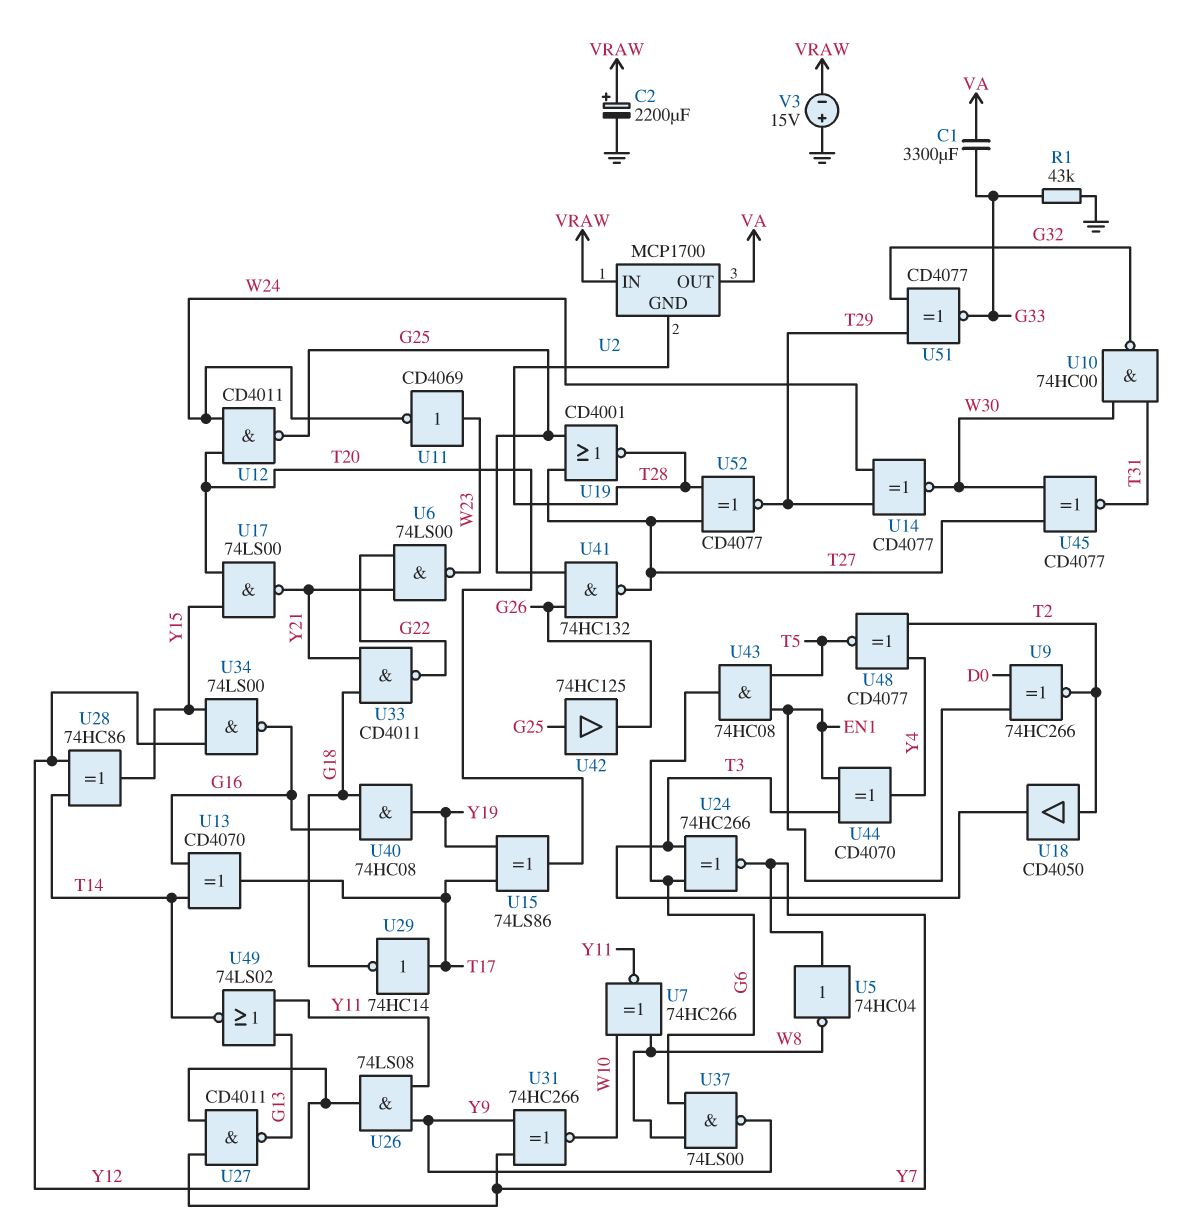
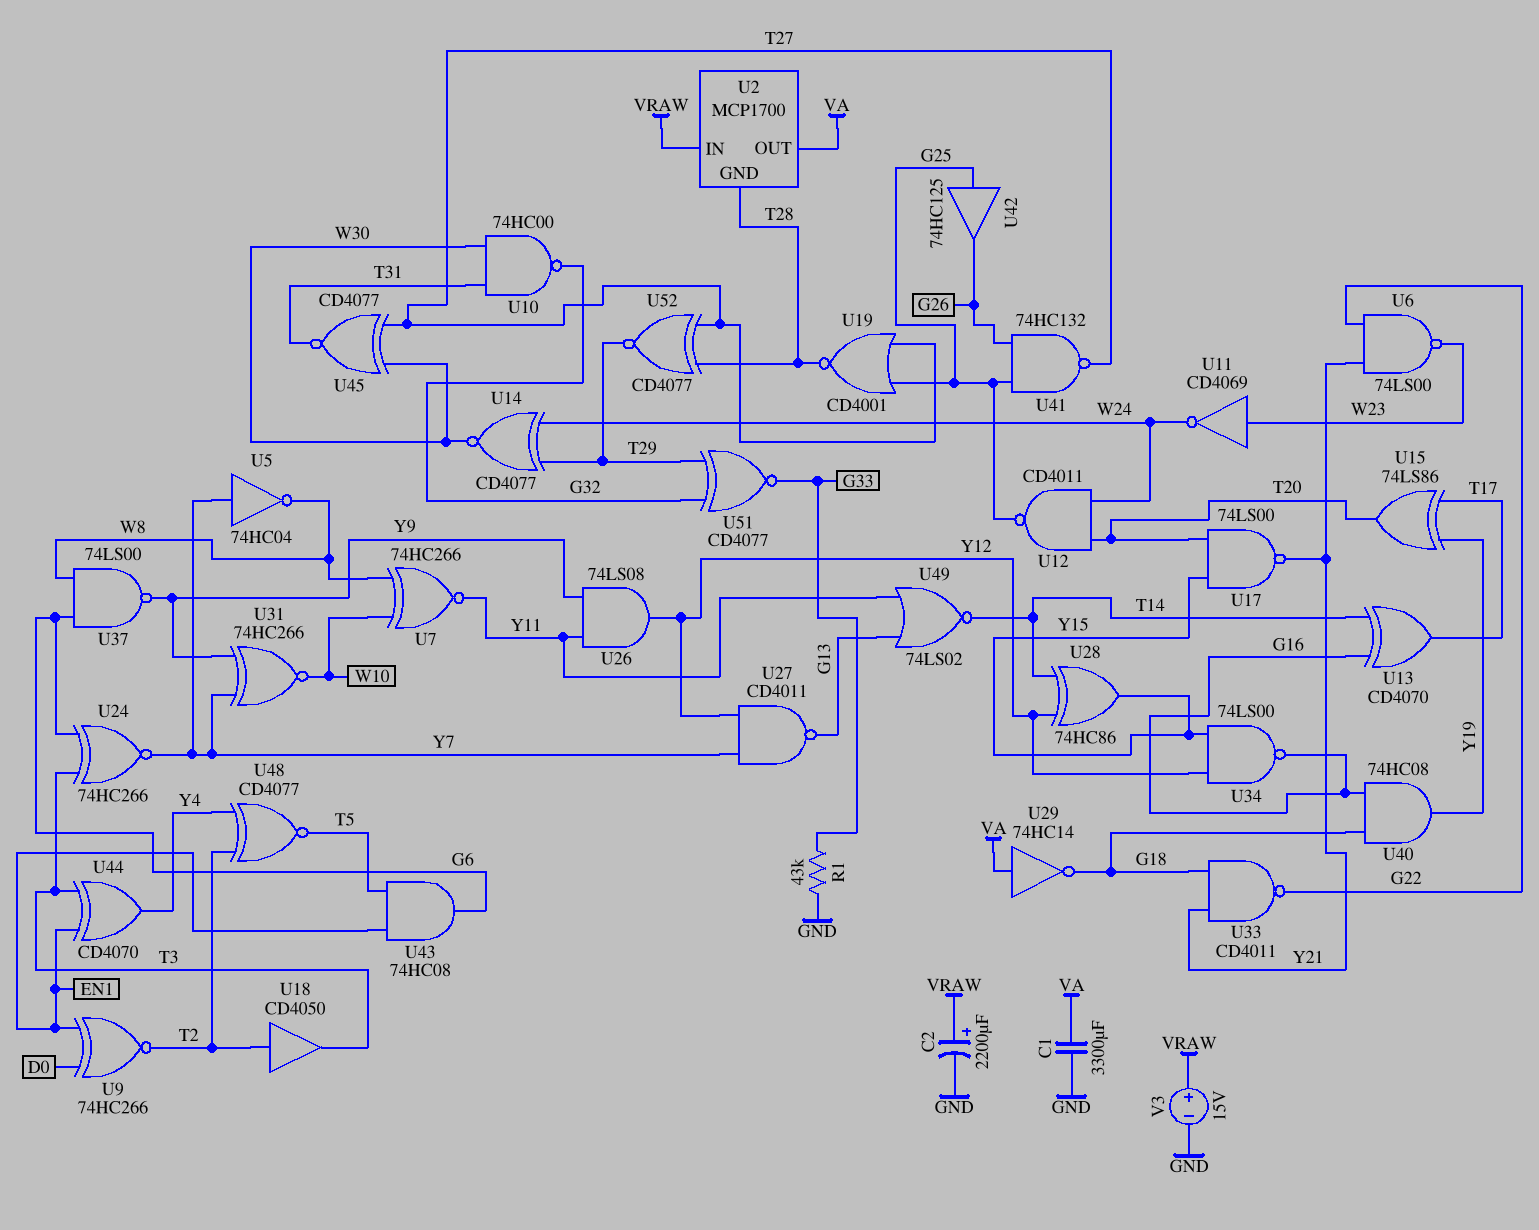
C1: 3300uF (G33, VA) -> 3300uF (GND, VA)
U29: NOT 74HC14 (in T17, out G18) -> NOT 74HC14 (in VA, out G18)
V3: 15V (plus GND, minus VRAW) -> 15V (plus VRAW, minus GND)

